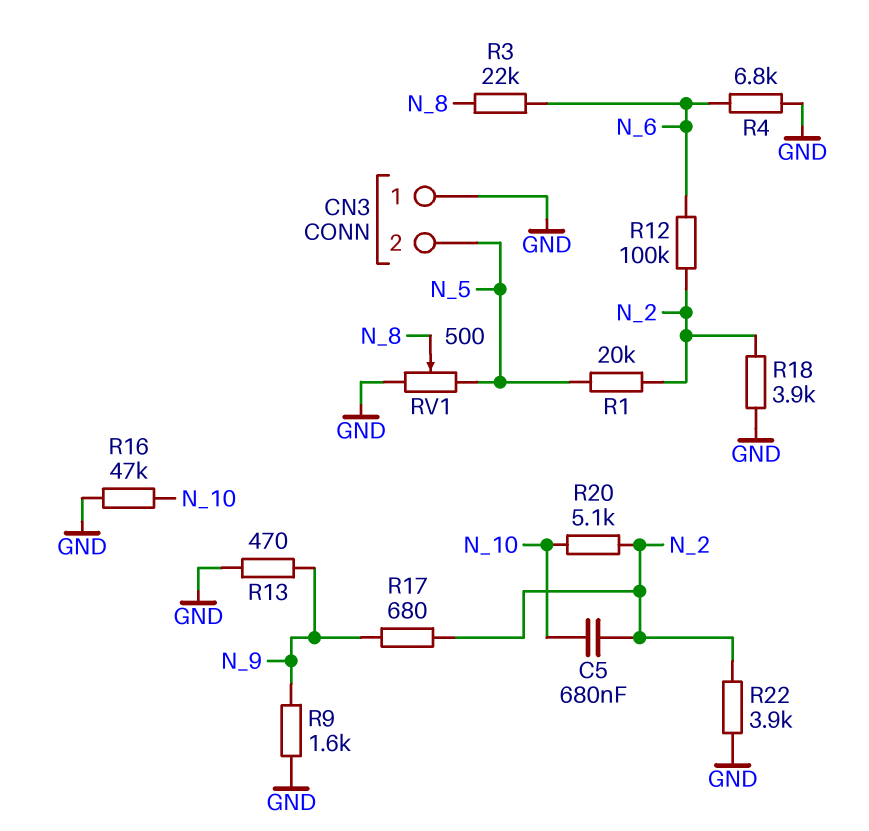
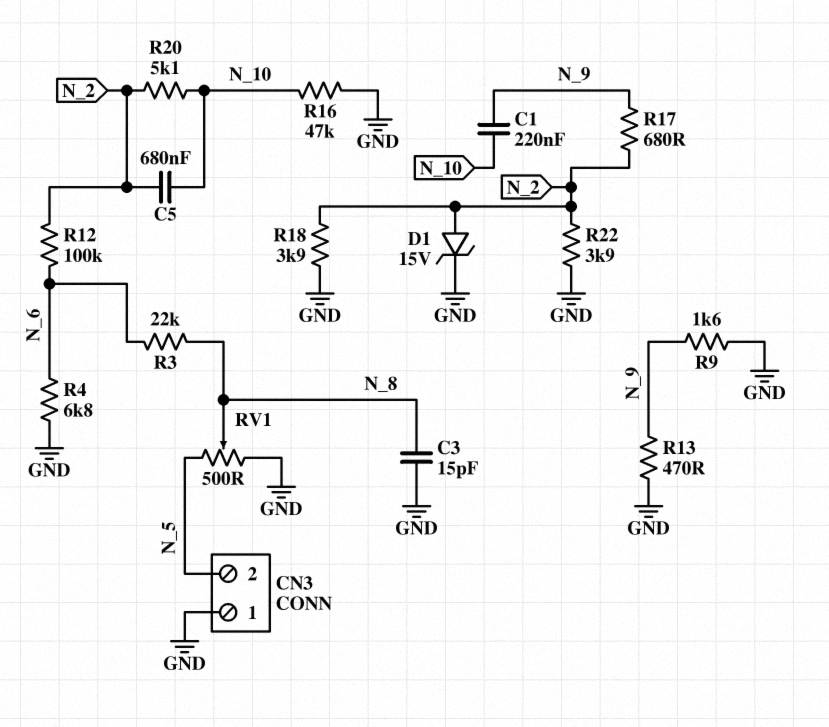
C1: none -> 220nF (N_9, N_10)
C3: none -> 15pF (GND, N_8)
D1: none -> zener 15V (A N_2, K GND)
R1: 20k (N_2, N_5) -> none

